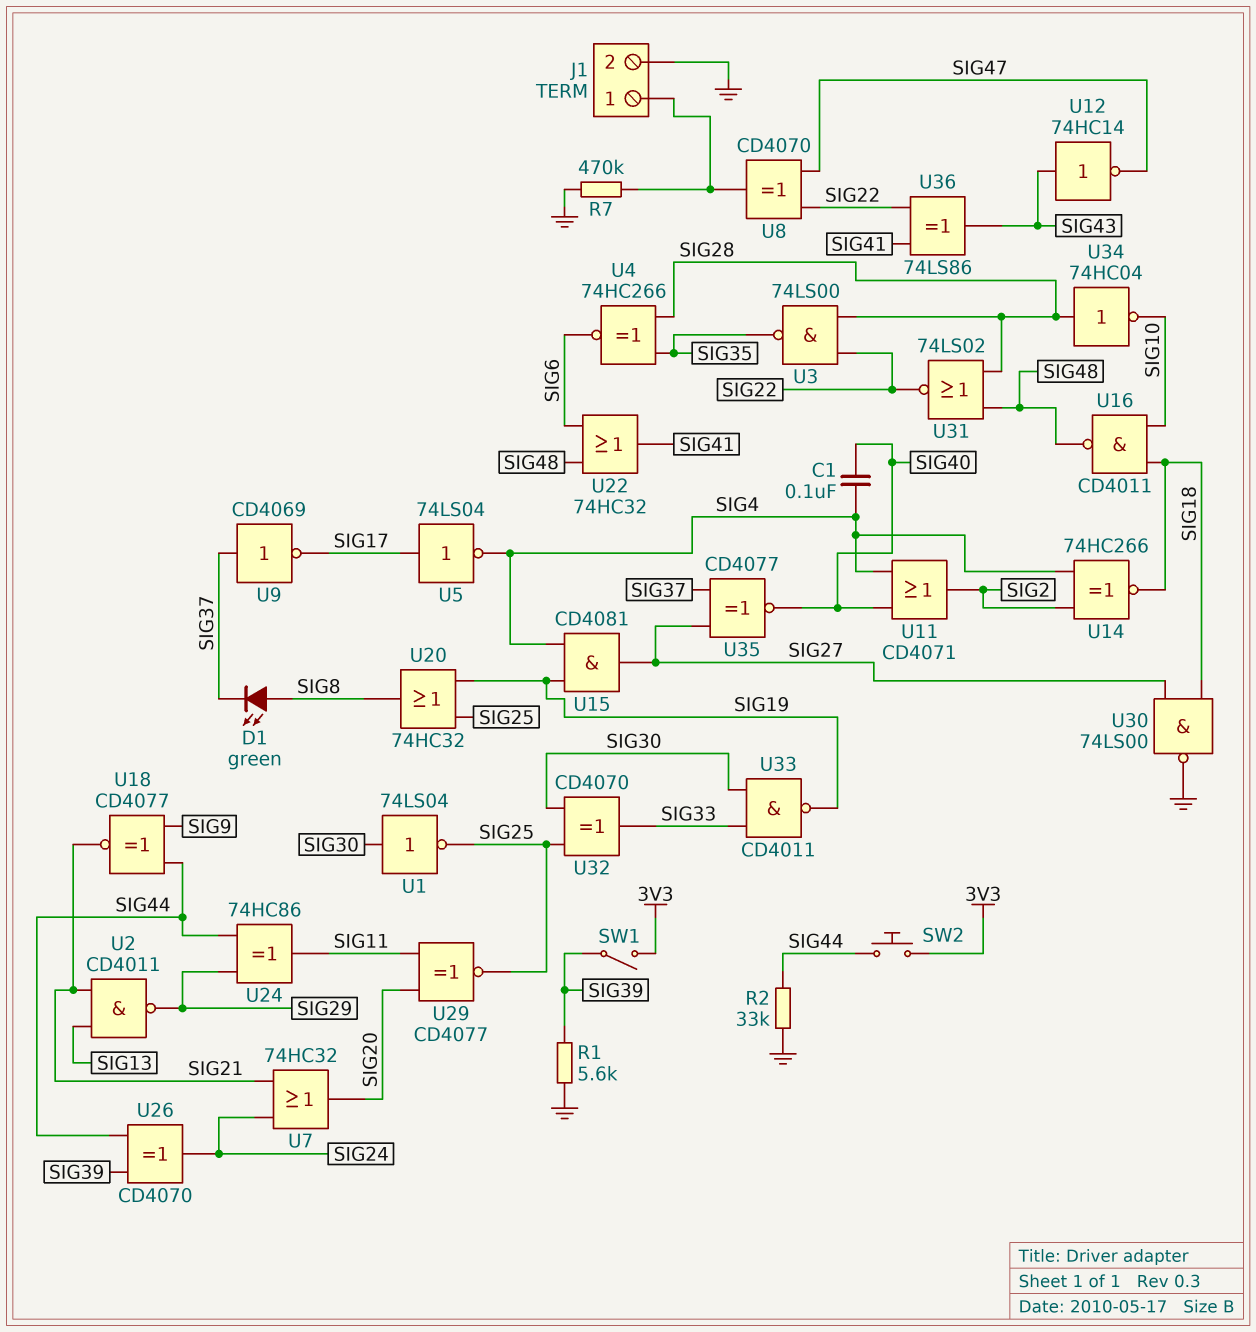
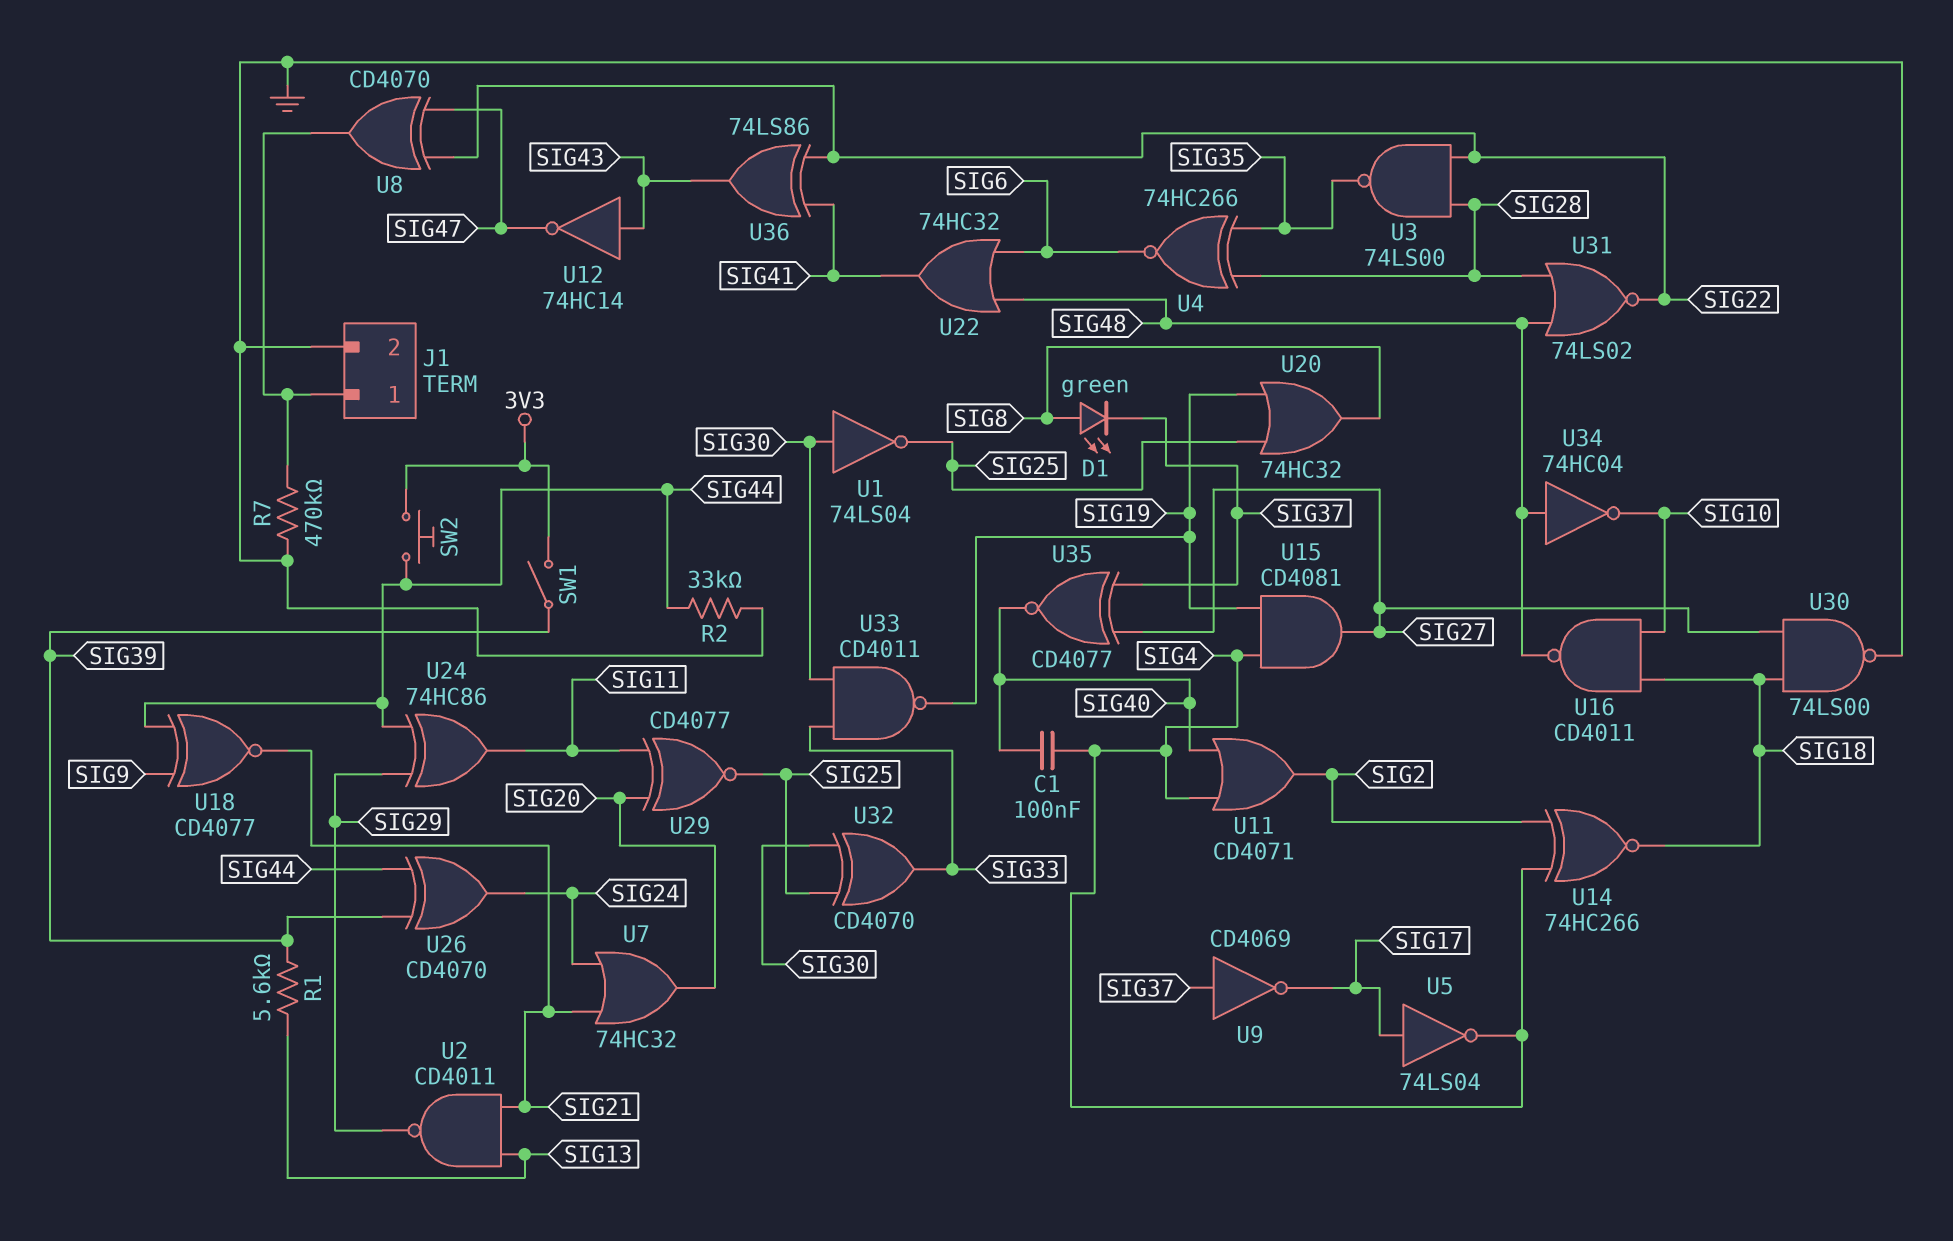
R1: 5.6k (GND, SIG39) -> 5.6k (SIG13, SIG39)
U34: NOT 74HC04 (in SIG28, out SIG10) -> NOT 74HC04 (in SIG48, out SIG10)

